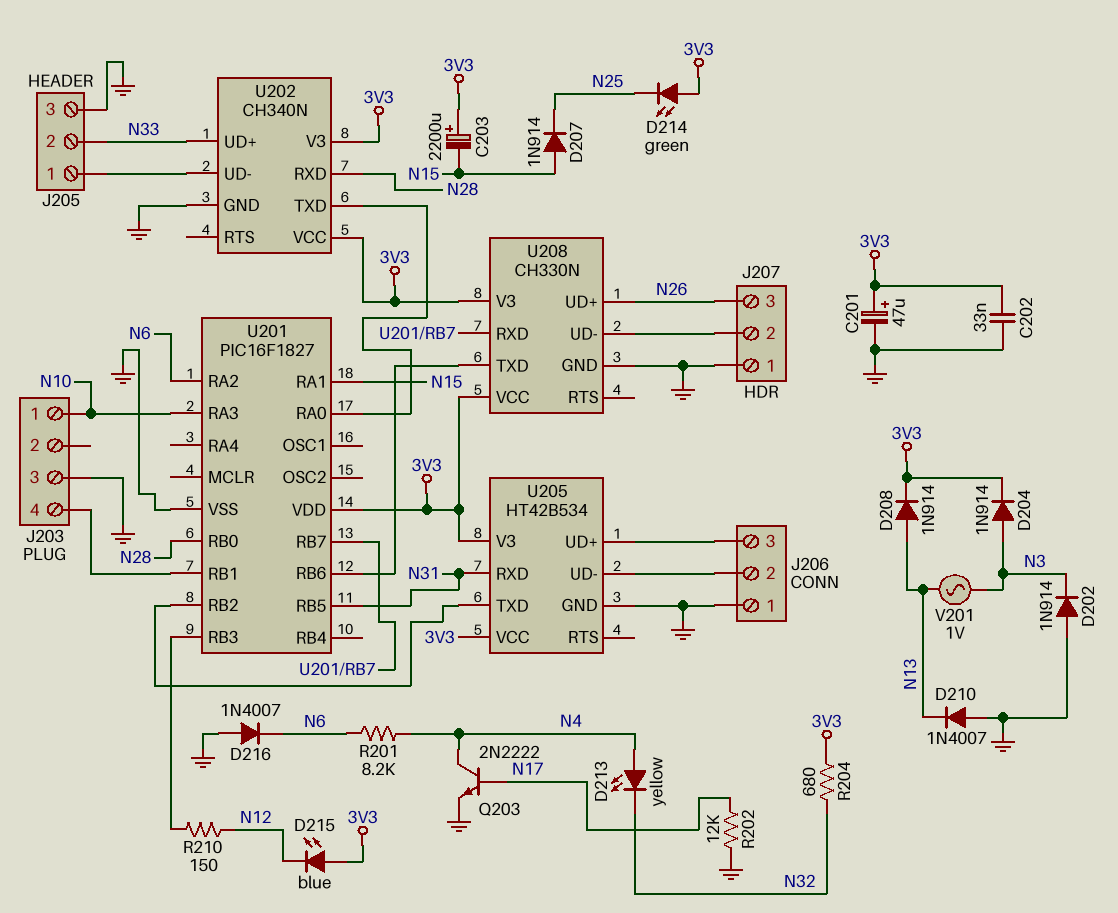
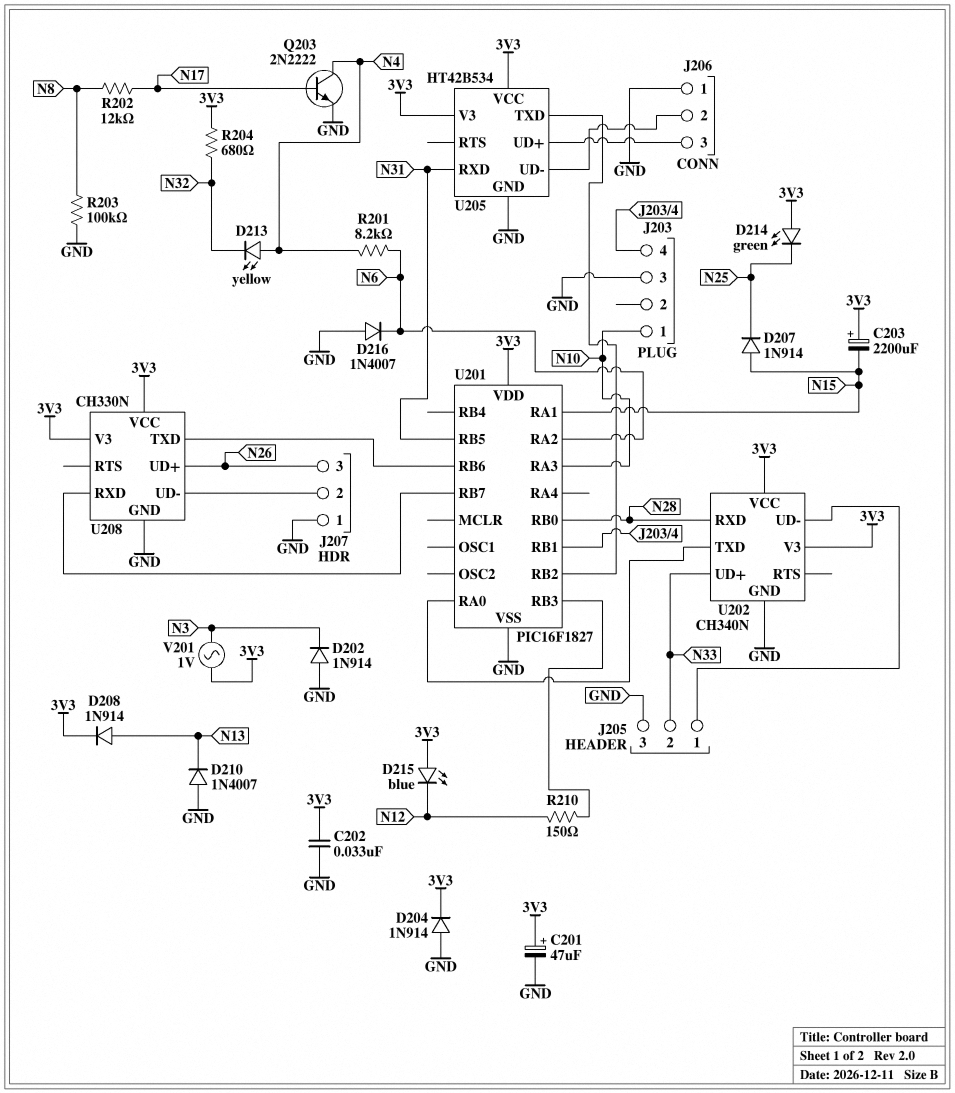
D204: diode 1N914 (A N3, K 3V3) -> diode 1N914 (A GND, K 3V3)
R202: 12k (GND, N17) -> 12k (N8, N17)
R203: none -> 100k (GND, N8)
V201: AC 1V (N3, N13) -> AC 1V (3V3, N3)

